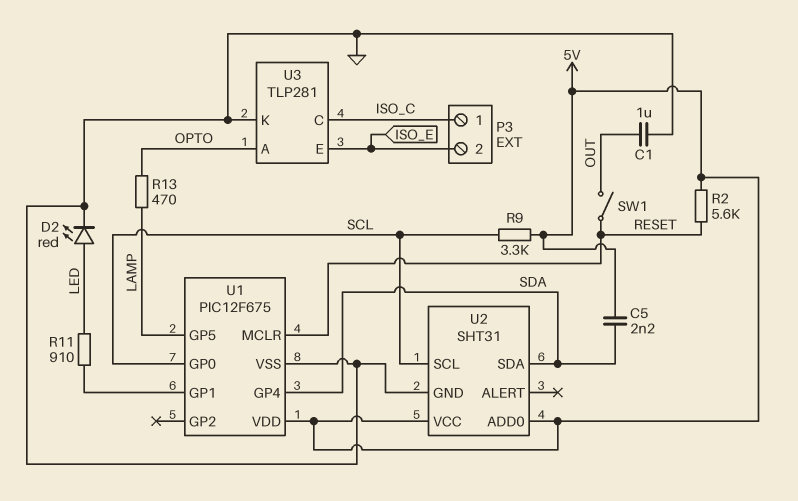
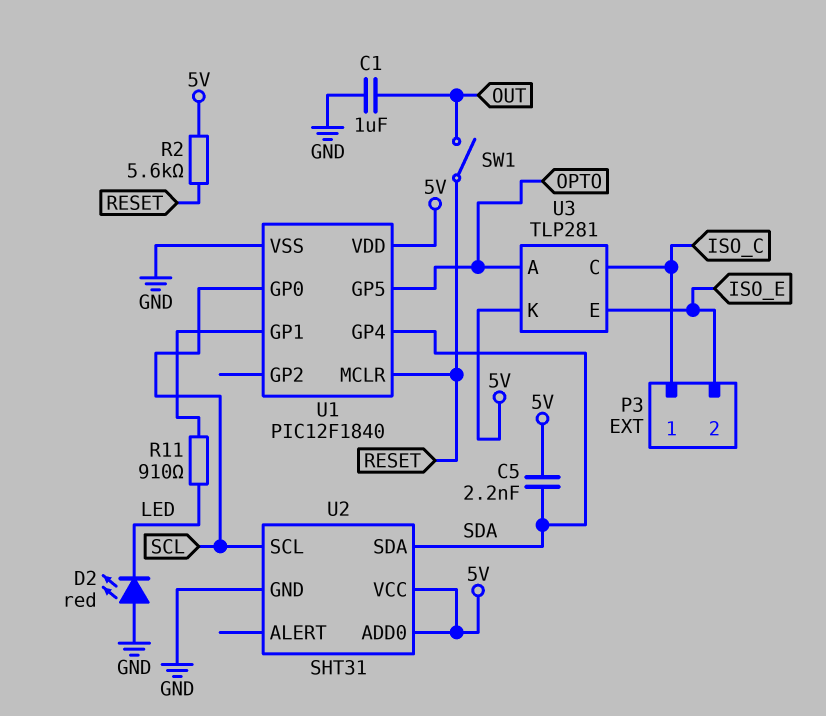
D2: LED red (A LED, K GND) -> LED red (A GND, K LED)
R9: 3.3k (5V, SCL) -> none
R13: 470 (LAMP, OPTO) -> none
U1: PIC12F675 -> PIC12F1840
U1 pin GP5: LAMP -> OPTO
U3 pin K: GND -> 5V

